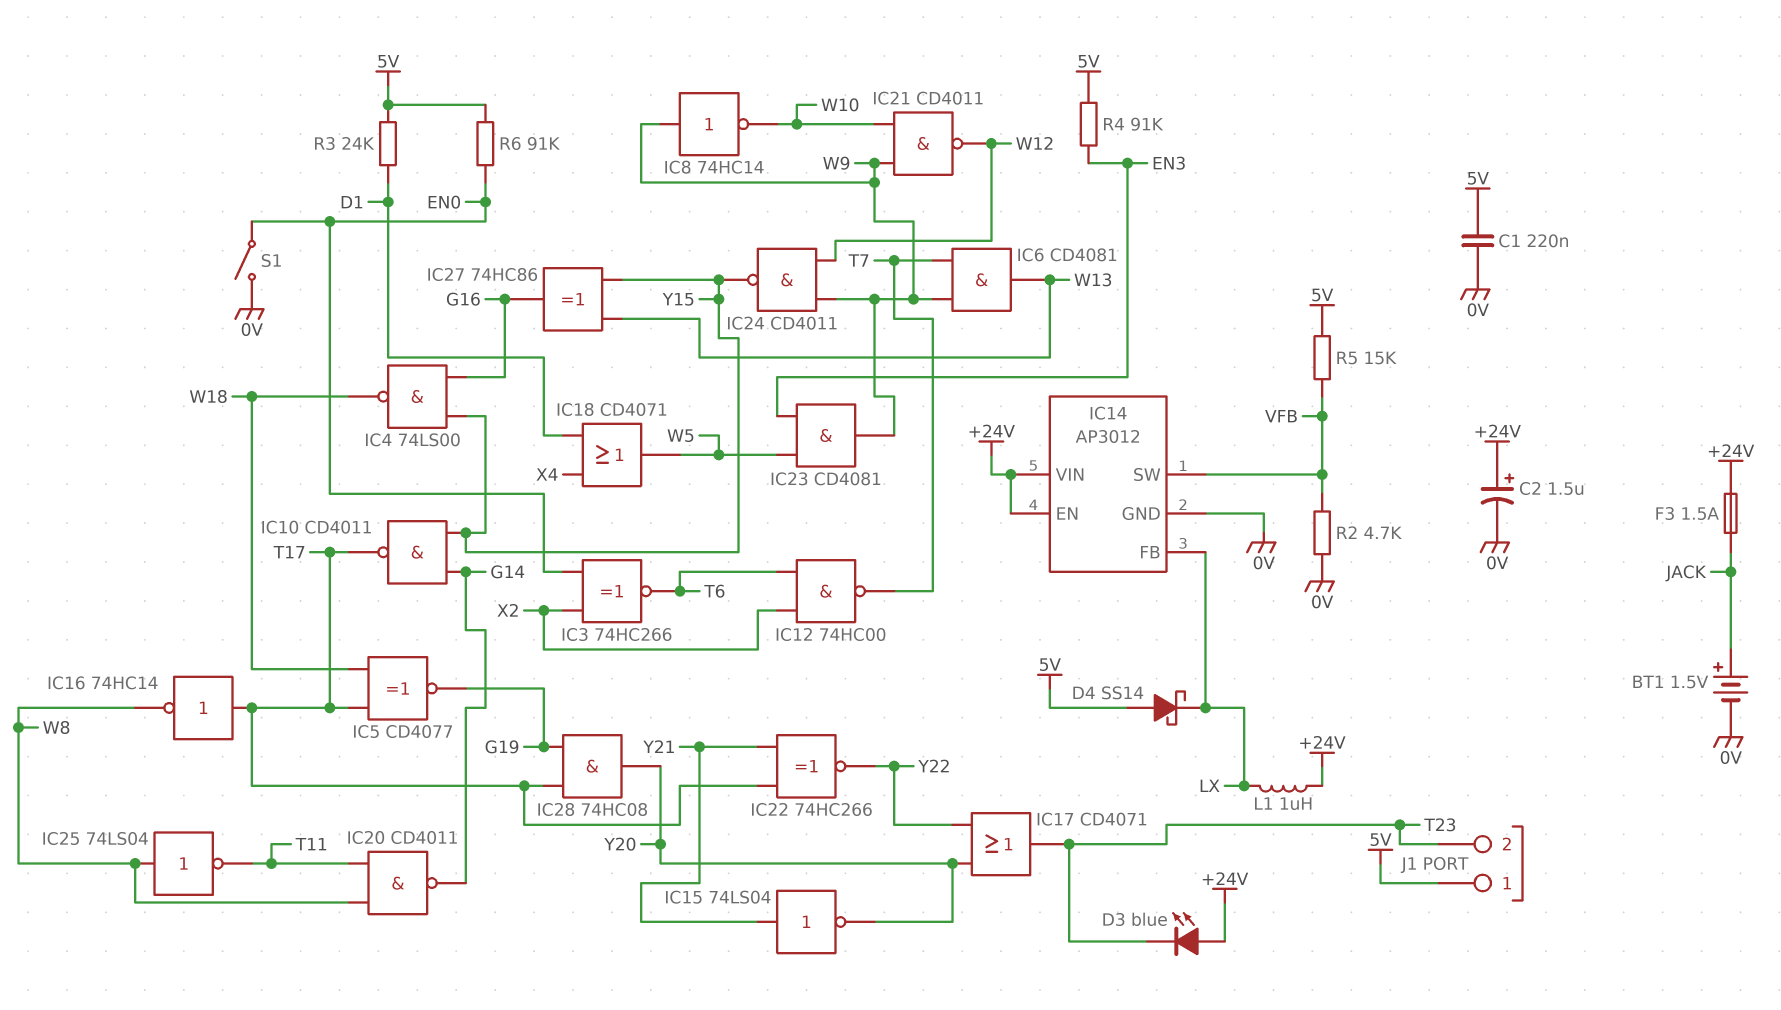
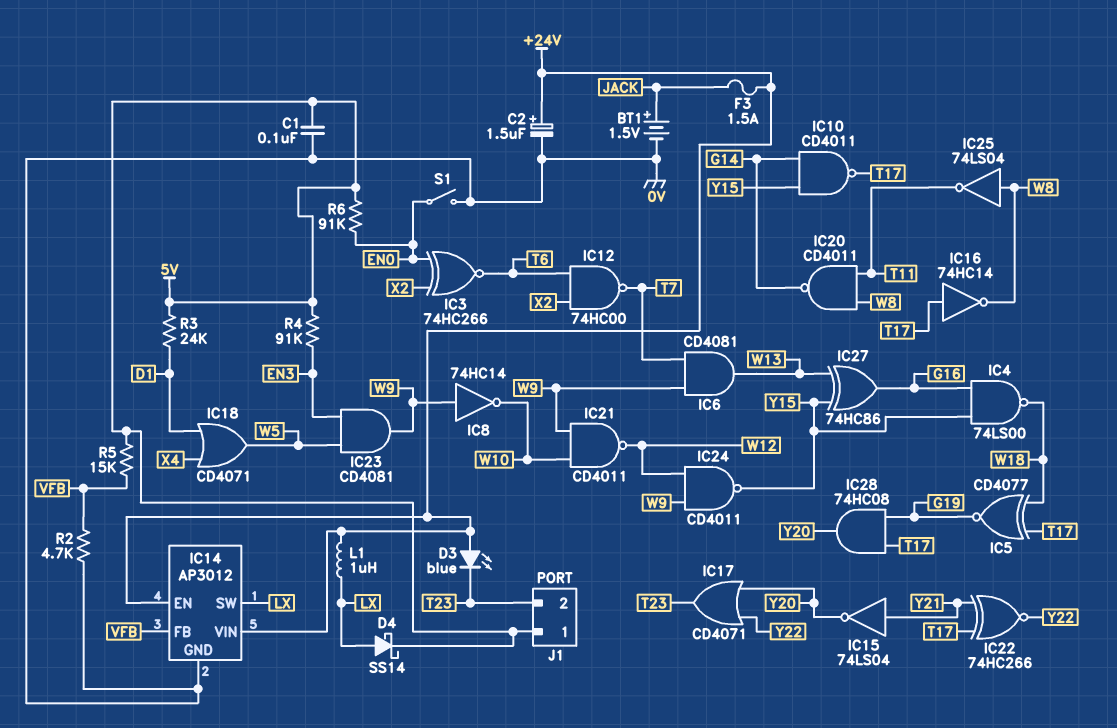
C1: 220nF (0V, 5V) -> 100nF (0V, 5V)
D4: schottky SS14 (A 5V, K LX) -> schottky SS14 (A LX, K 5V)
IC14 pin FB: LX -> VFB
IC14 pin SW: VFB -> LX

